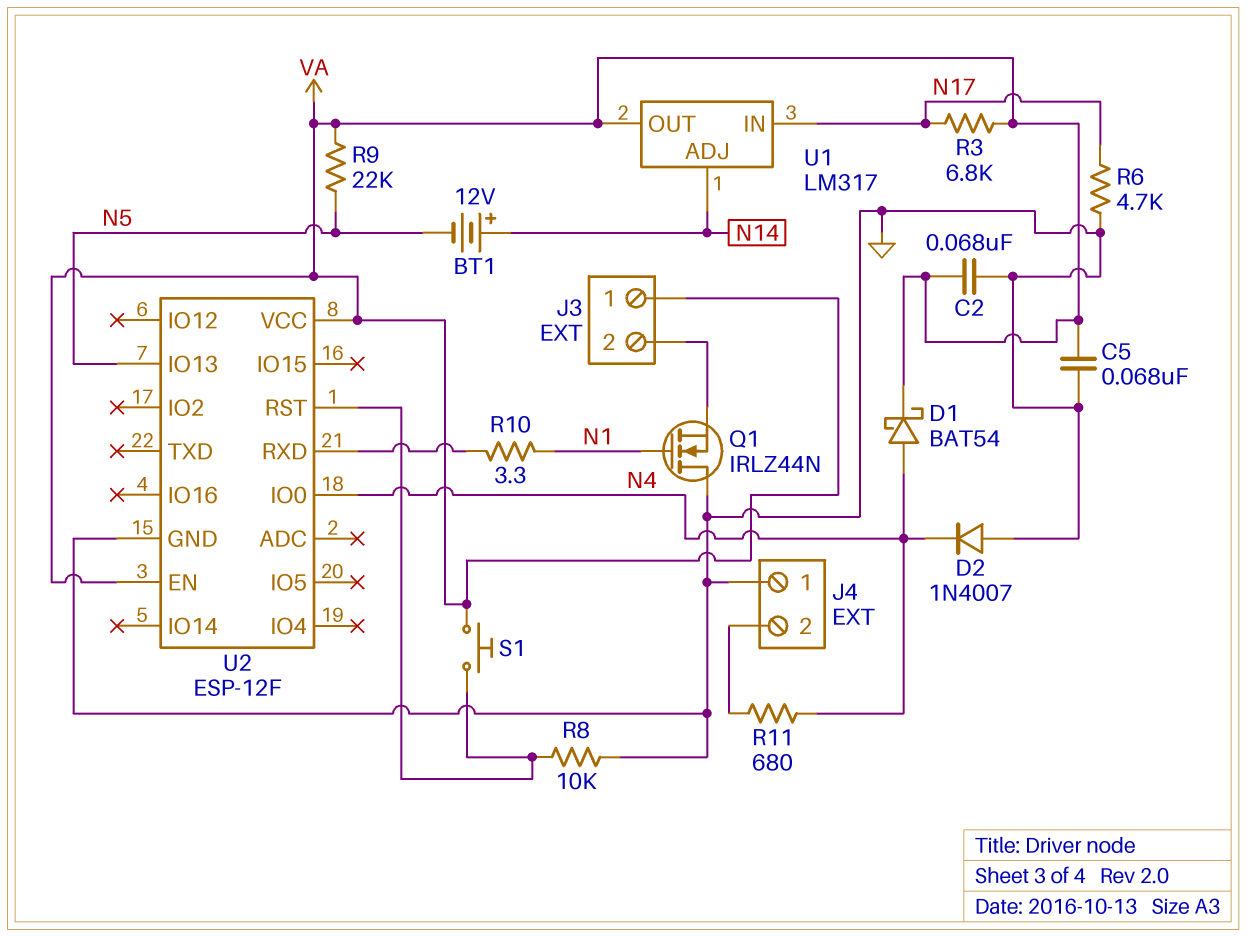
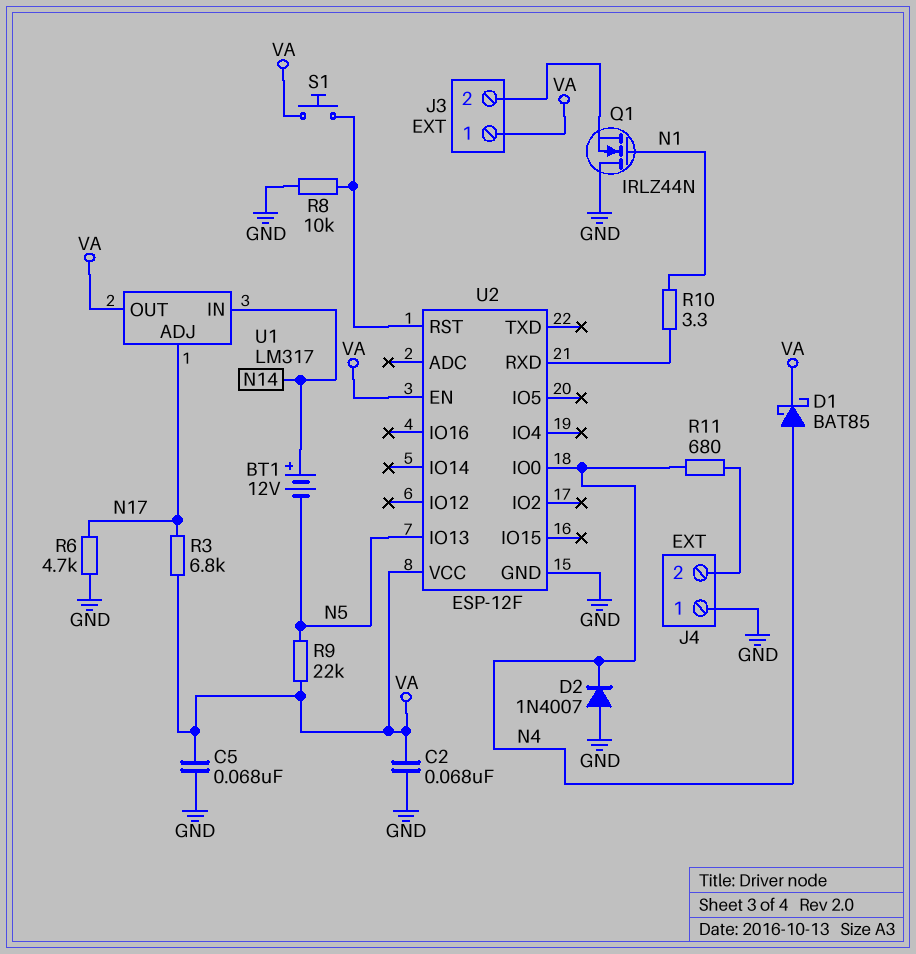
D1: schottky BAT54 (A N4, K VA) -> schottky BAT85 (A N4, K VA)
U1 pin ADJ: N14 -> N17
U1 pin IN: N17 -> N14

